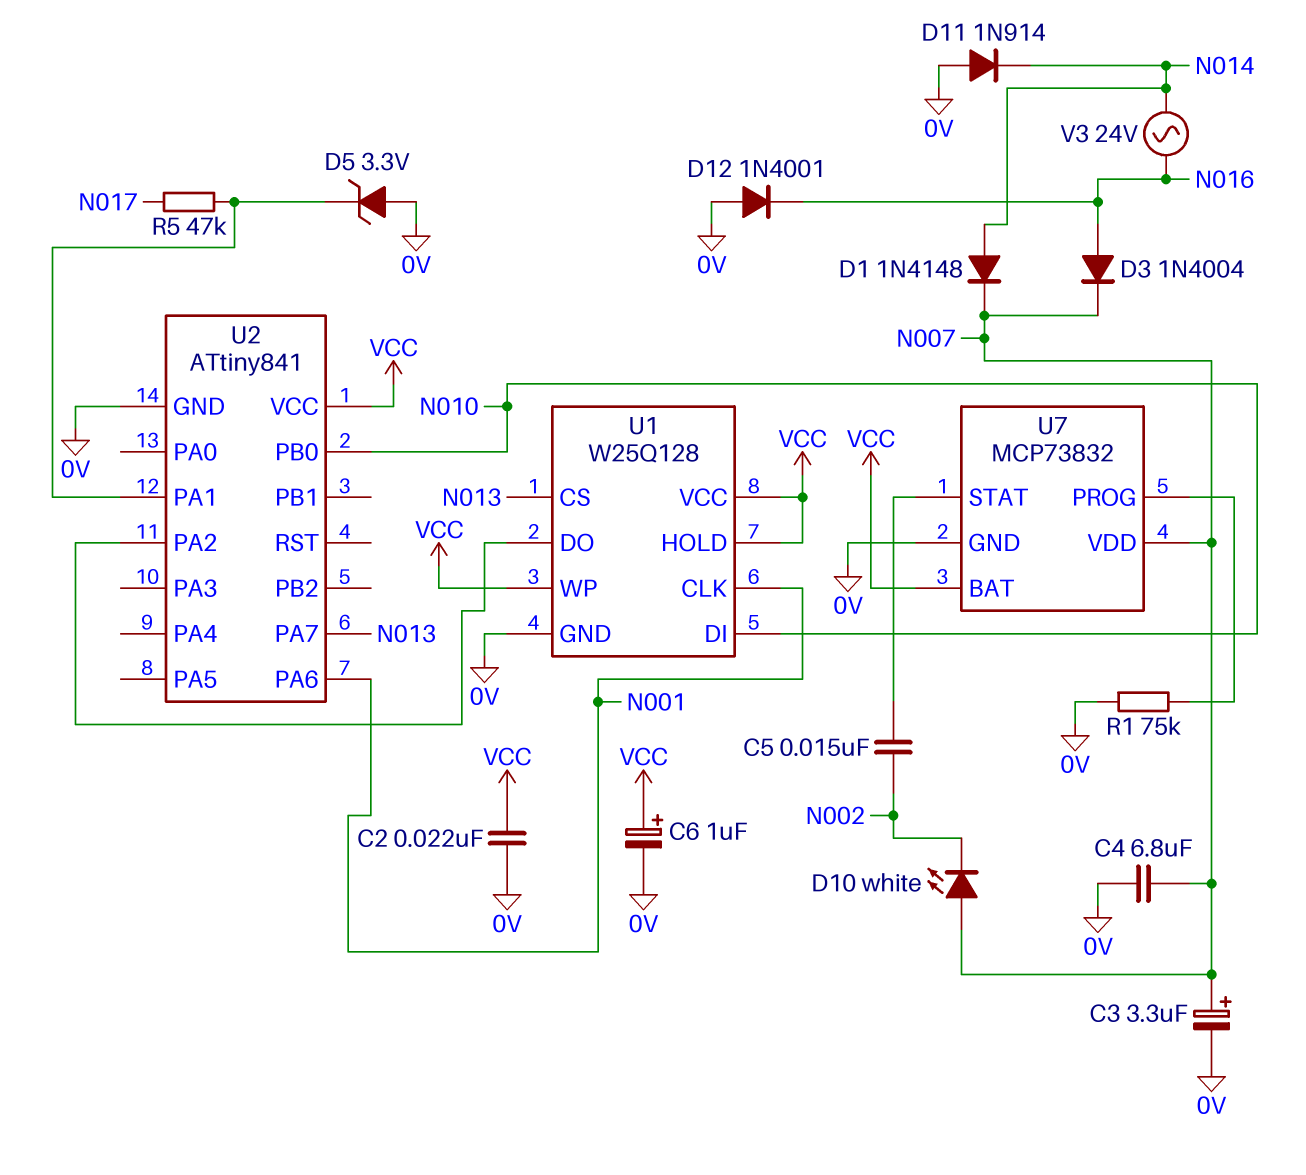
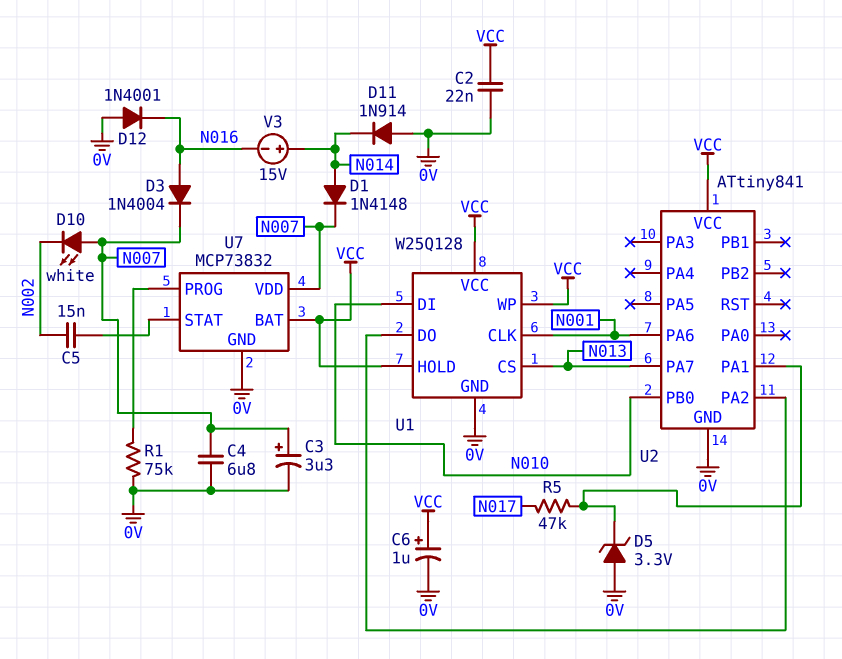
V3: AC 24V (N014, N016) -> 15V (plus N014, minus N016)

